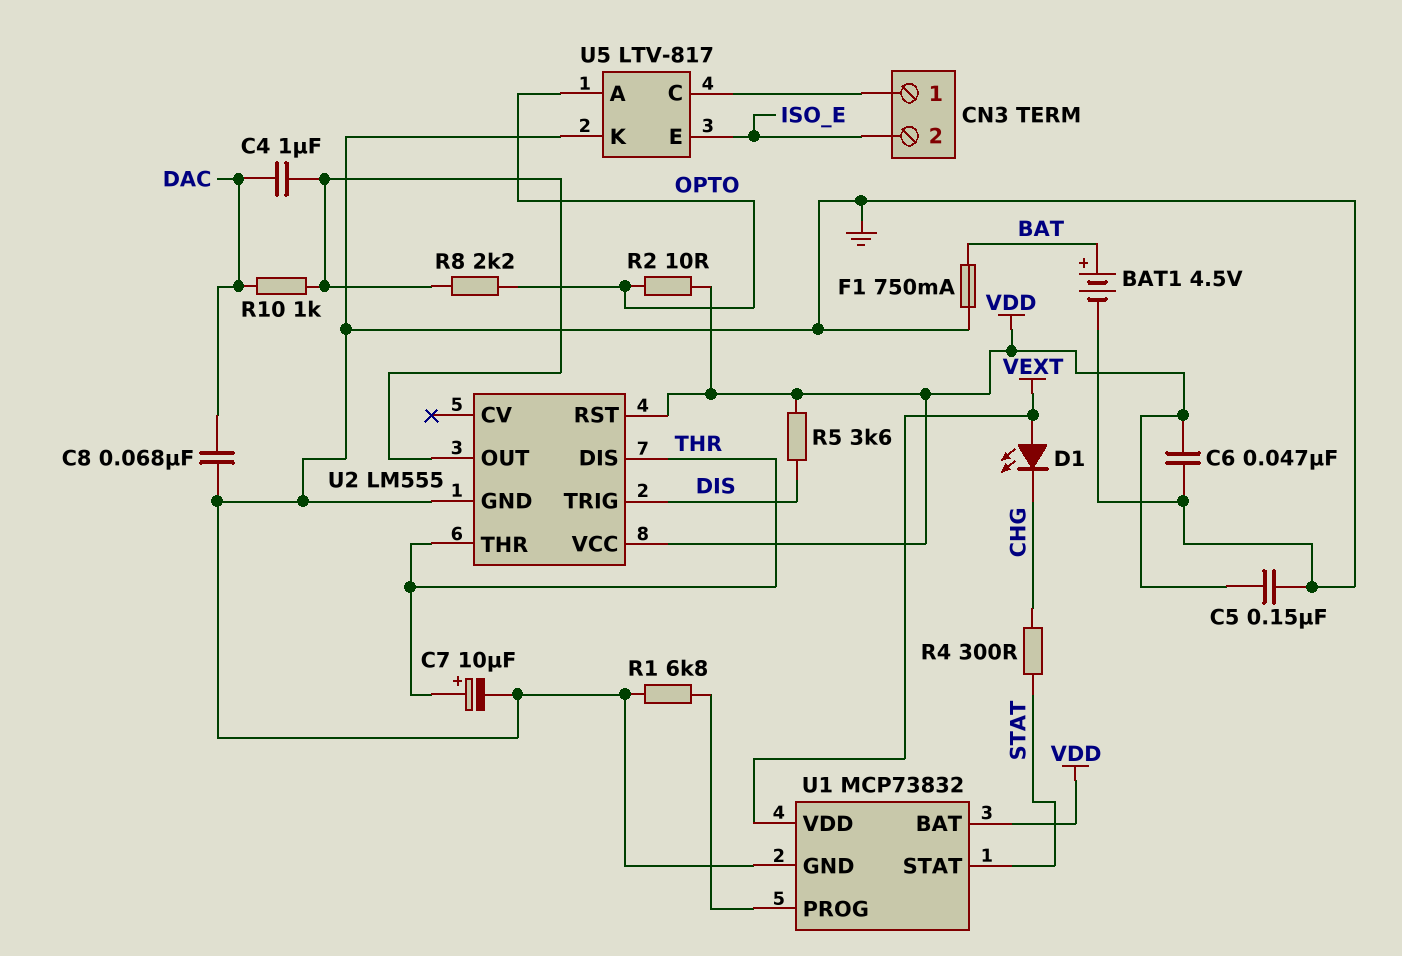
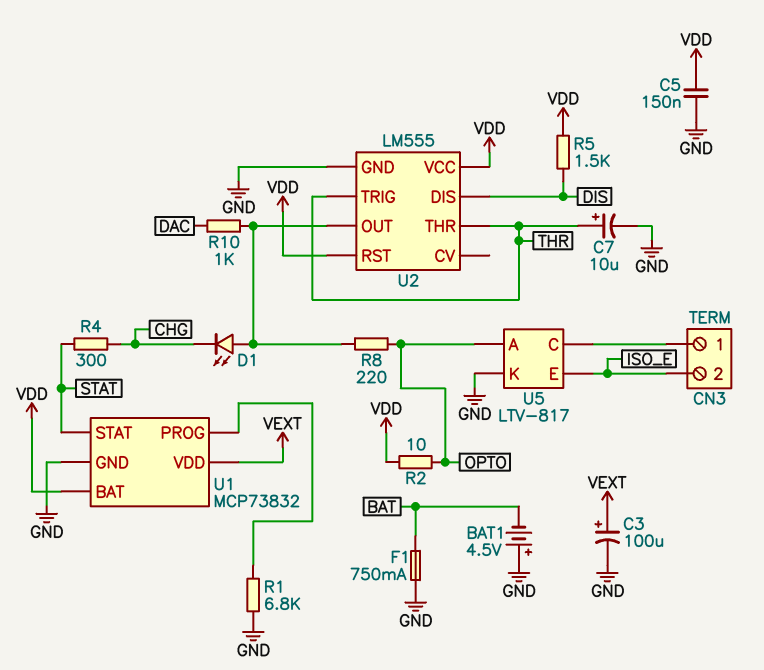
BAT1: 4.5V (plus BAT, minus GND) -> 4.5V (plus GND, minus BAT)
C3: none -> 100uF (plus VEXT, minus GND)
C4: 1uF (DAC, U2/OUT) -> none
C6: 47nF (GND, VDD) -> none
C8: 68nF (DAC, GND) -> none
D1: LED (A VEXT, K CHG) -> LED (A U2/OUT, K CHG)
R5: 3.6k (DIS, VDD) -> 1.5k (DIS, VDD)
R8: 2.2k (OPTO, U2/OUT) -> 220 (OPTO, U2/OUT)
U2 pin DIS: THR -> DIS
U2 pin TRIG: DIS -> THR

